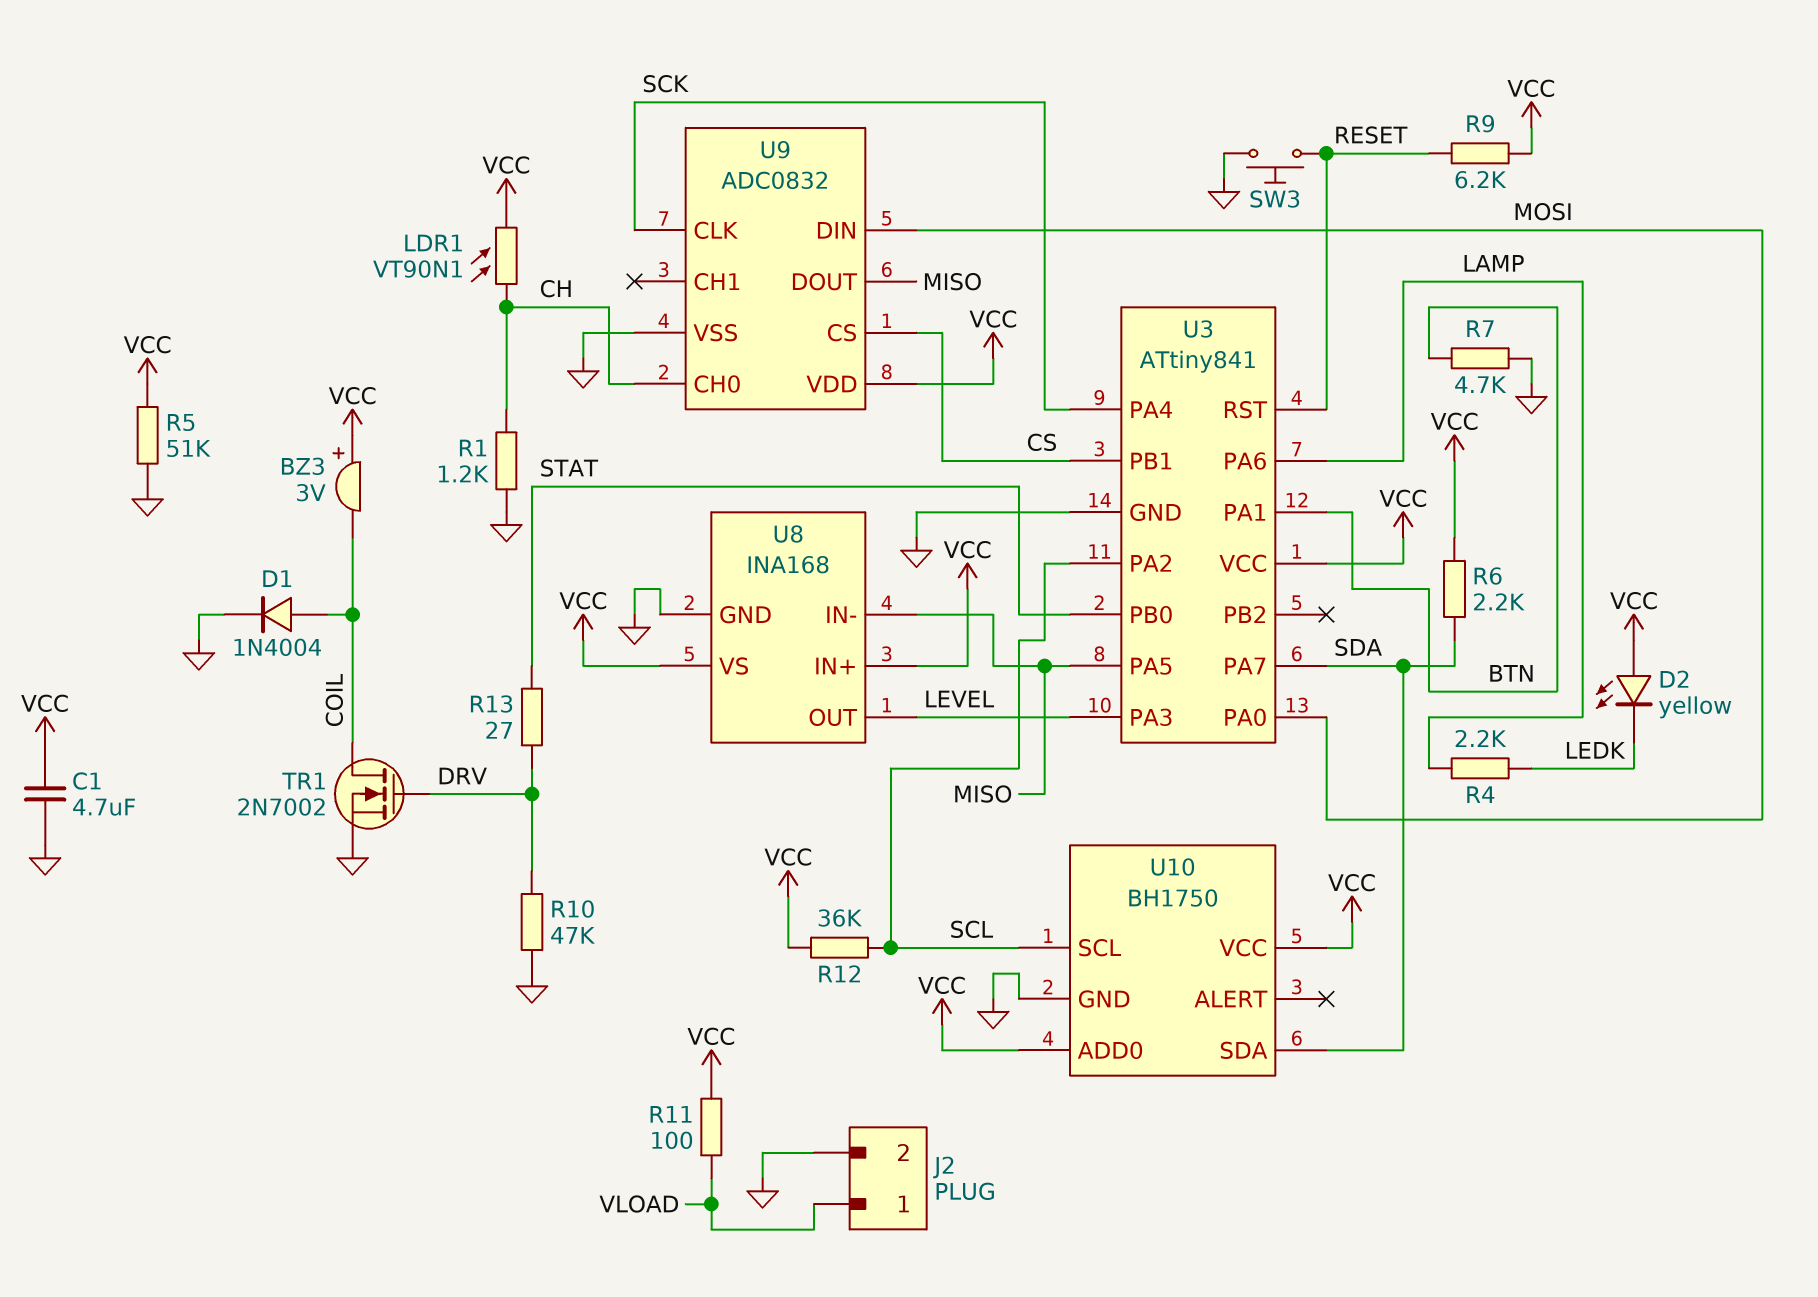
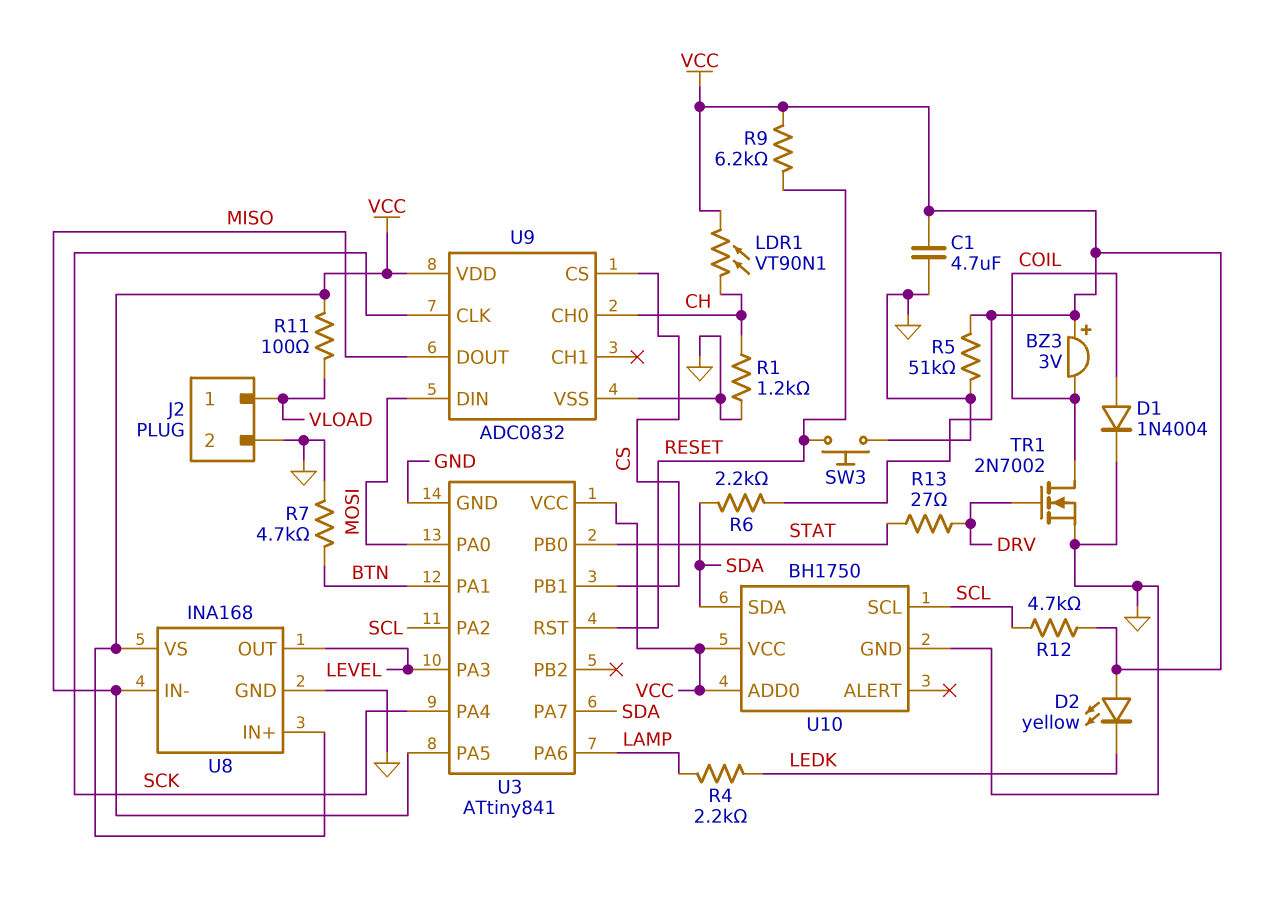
R10: 47k (DRV, GND) -> none
R12: 36k (SCL, VCC) -> 4.7k (SCL, VCC)

